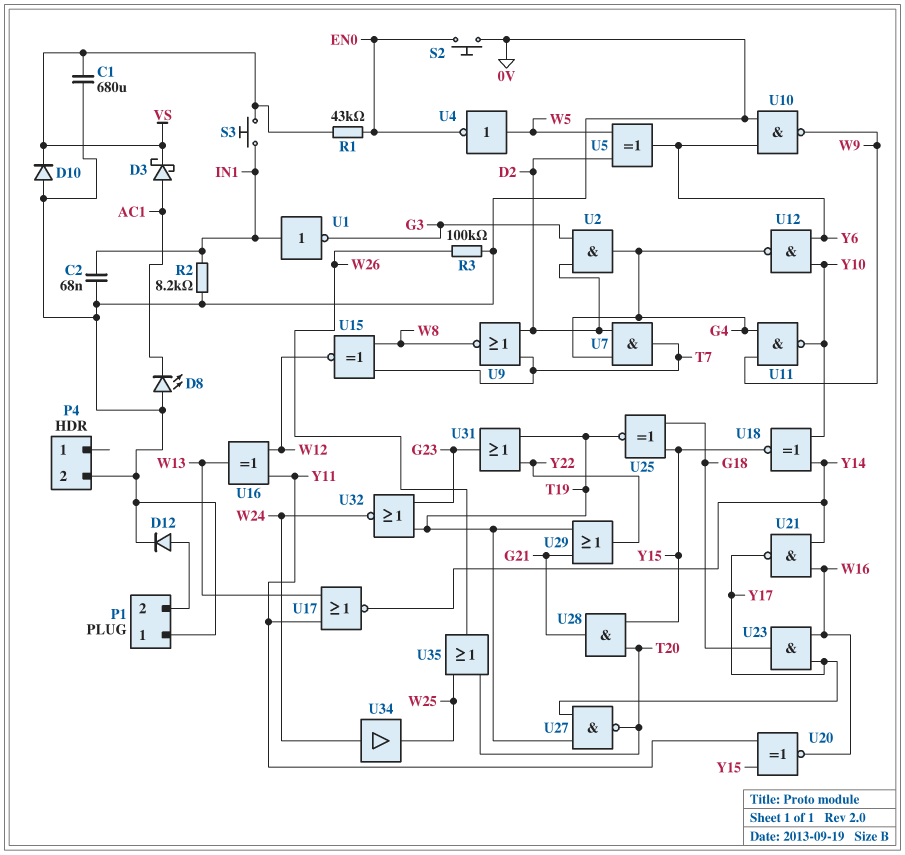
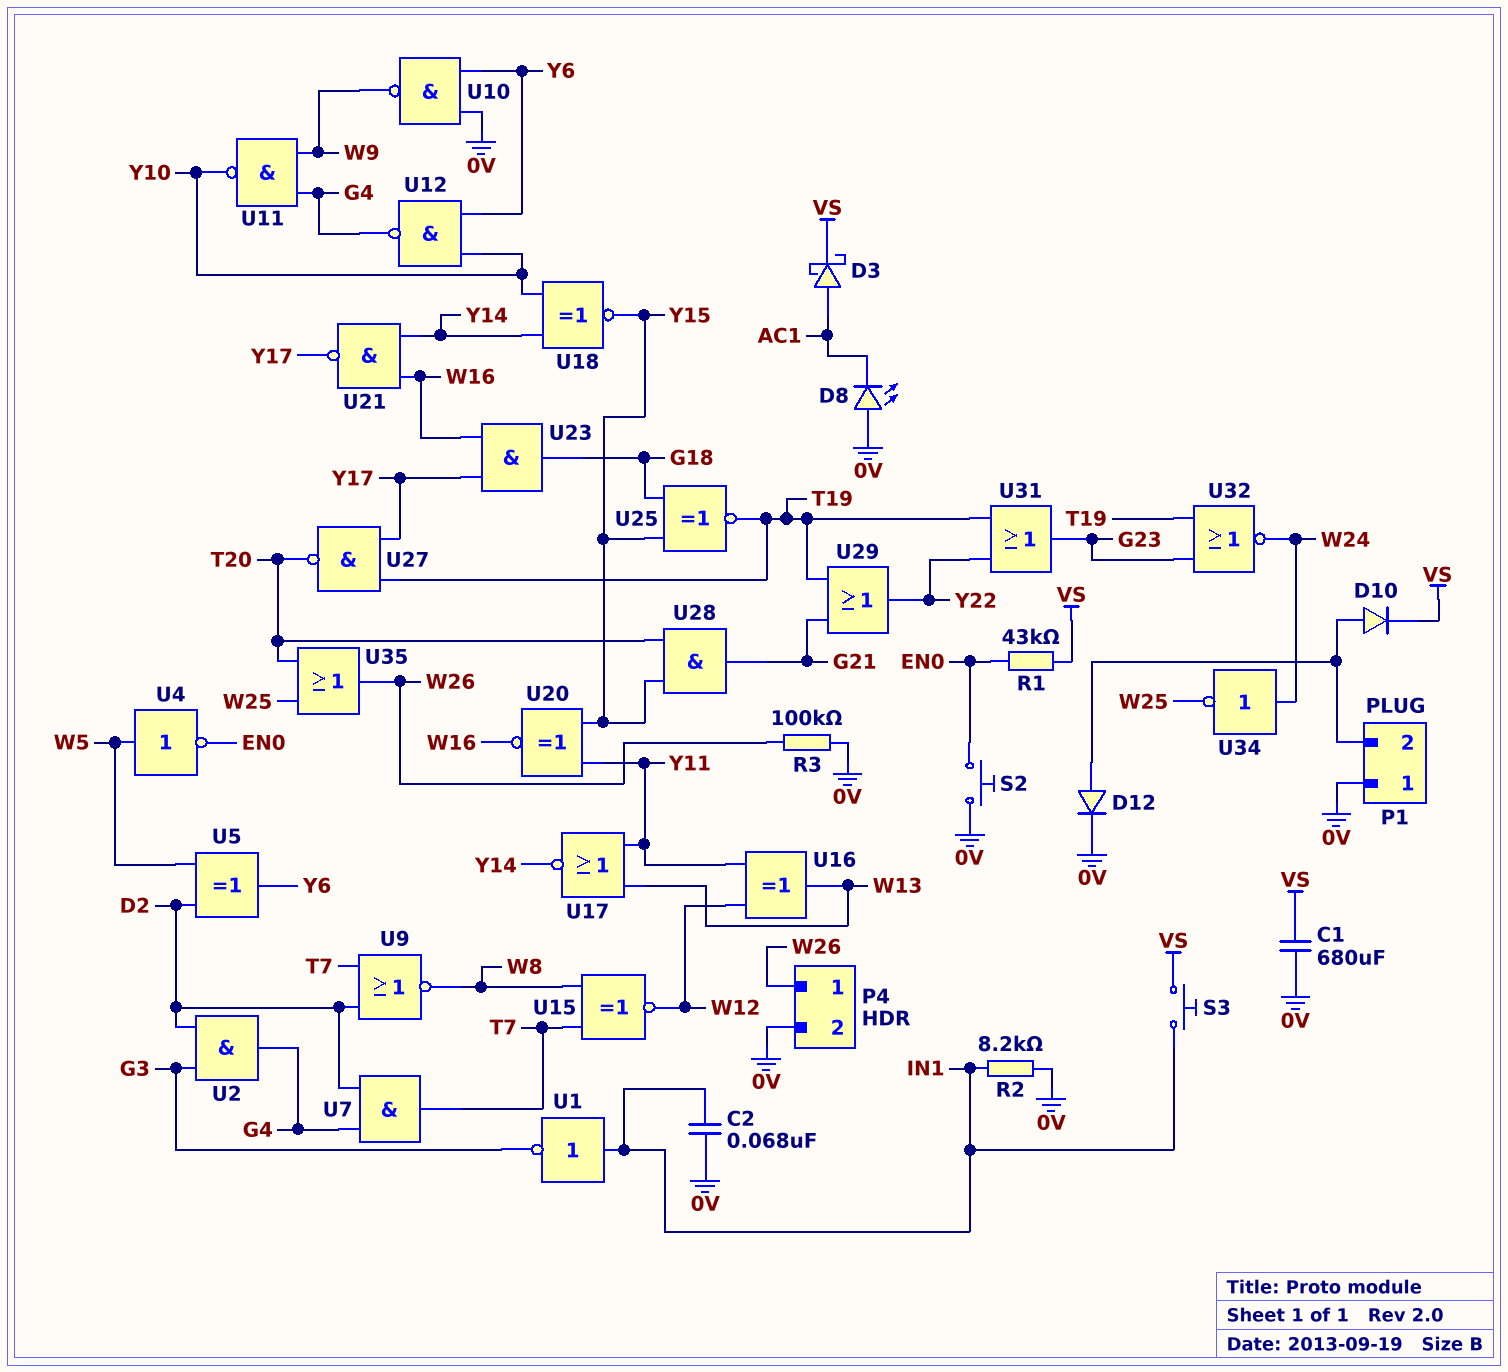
D10: diode (A 0V, K VS) -> diode (A P1/2, K VS)
P4 pin 1: none -> W26
U34: buffer (in W24, out W25) -> NOT (in W24, out W25)

